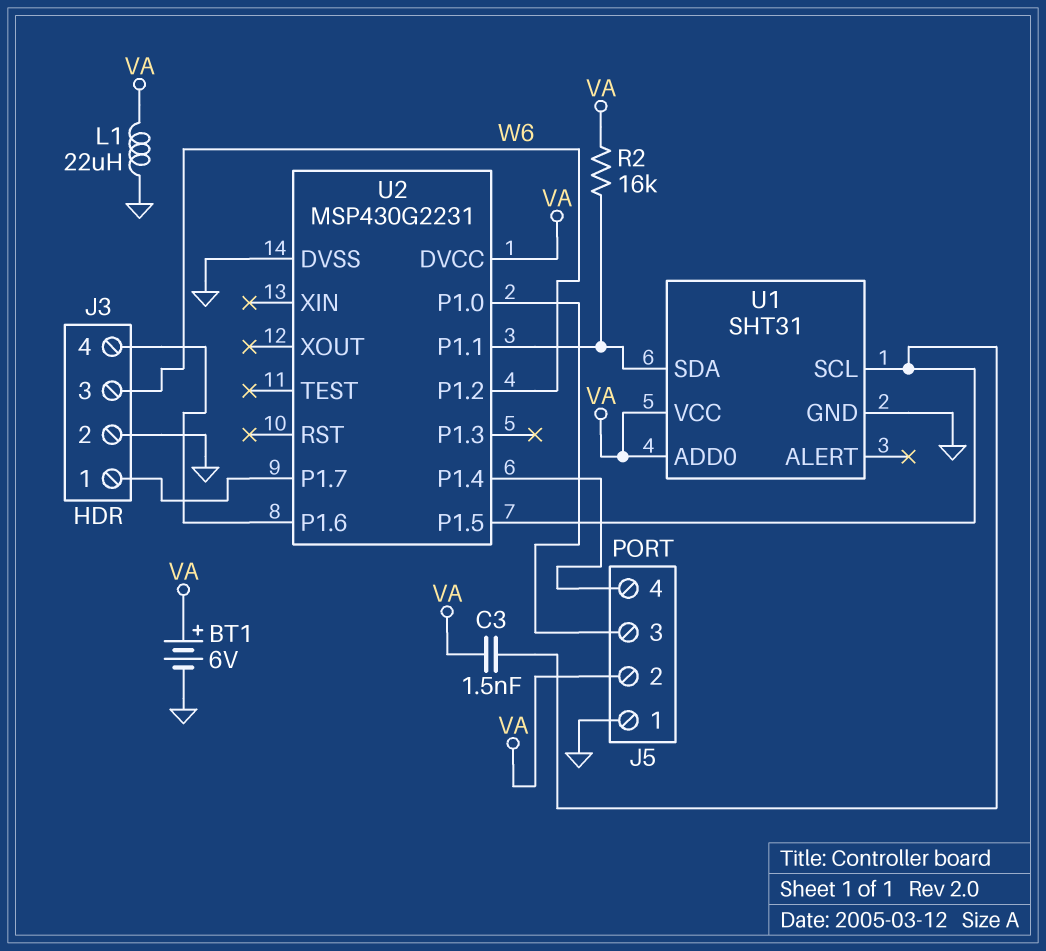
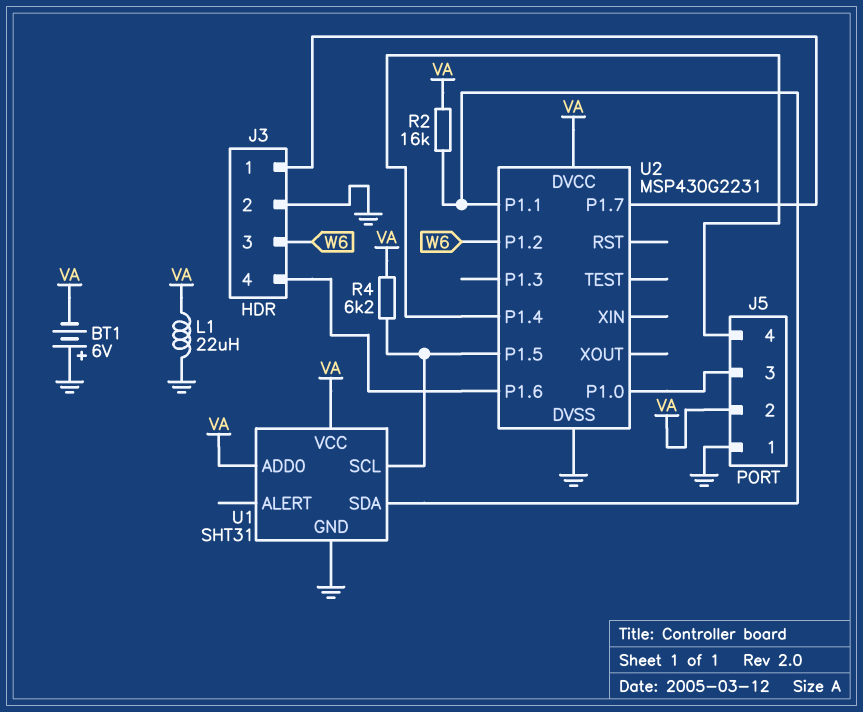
BT1: 6V (plus VA, minus GND) -> 6V (plus GND, minus VA)
C3: 1.5nF (U1/SCL, VA) -> none
R4: none -> 6.2k (U1/SCL, VA)

